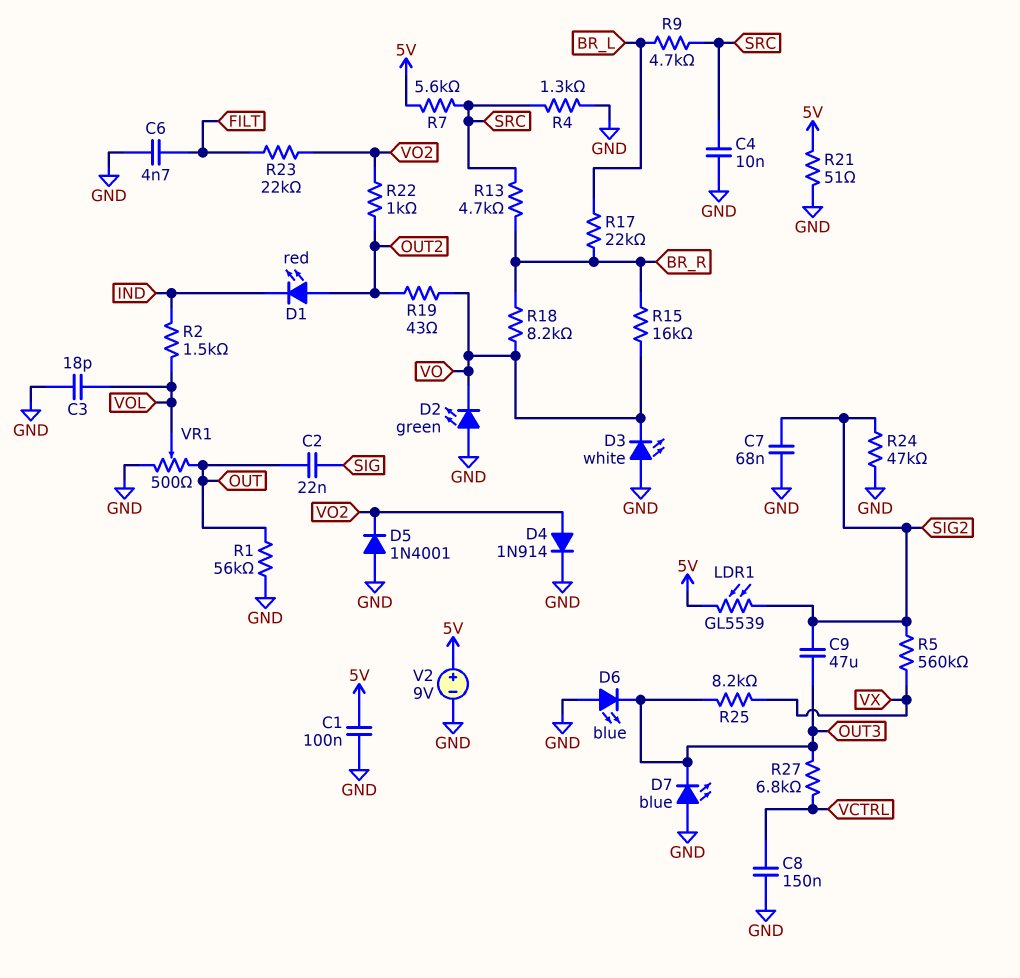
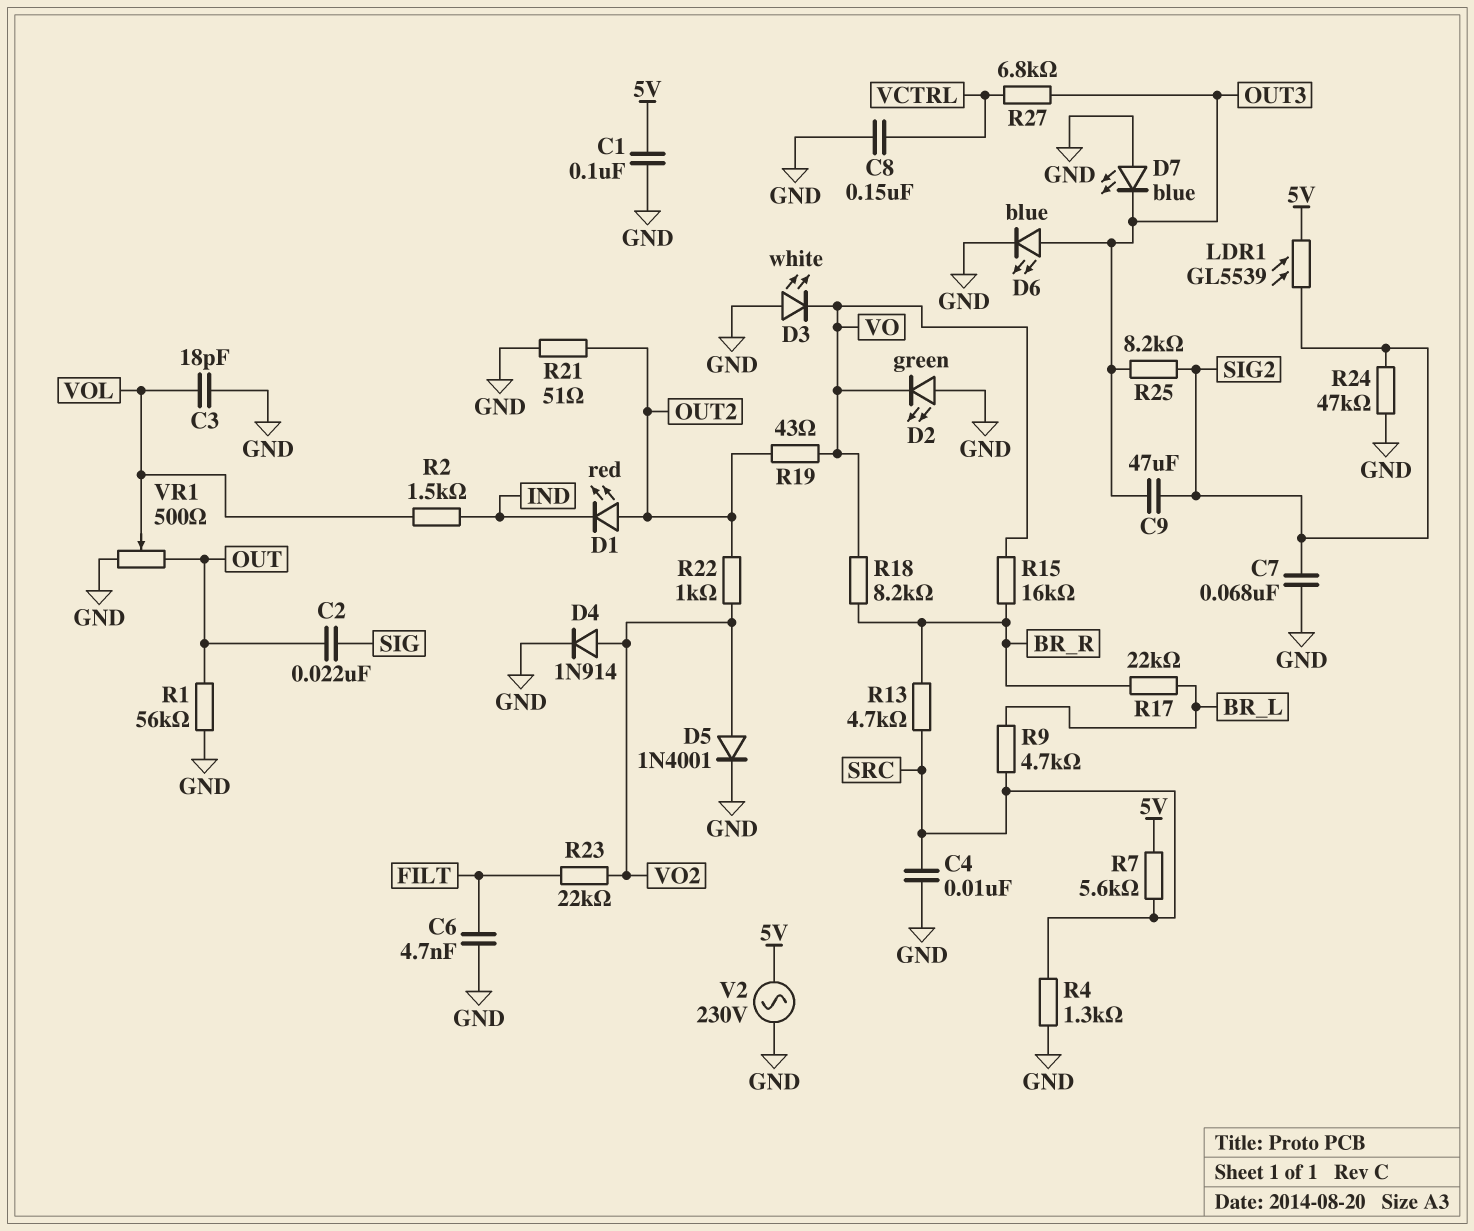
D5: diode 1N4001 (A GND, K VO2) -> diode 1N4001 (A VO2, K GND)
D6: LED blue (A GND, K OUT3) -> LED blue (A OUT3, K GND)
R5: 560k (SIG2, VX) -> none
R21: 51 (5V, GND) -> 51 (GND, OUT2)
R25: 8.2k (OUT3, VX) -> 8.2k (OUT3, SIG2)
V2: 9V (plus 5V, minus GND) -> AC 230V (5V, GND)

